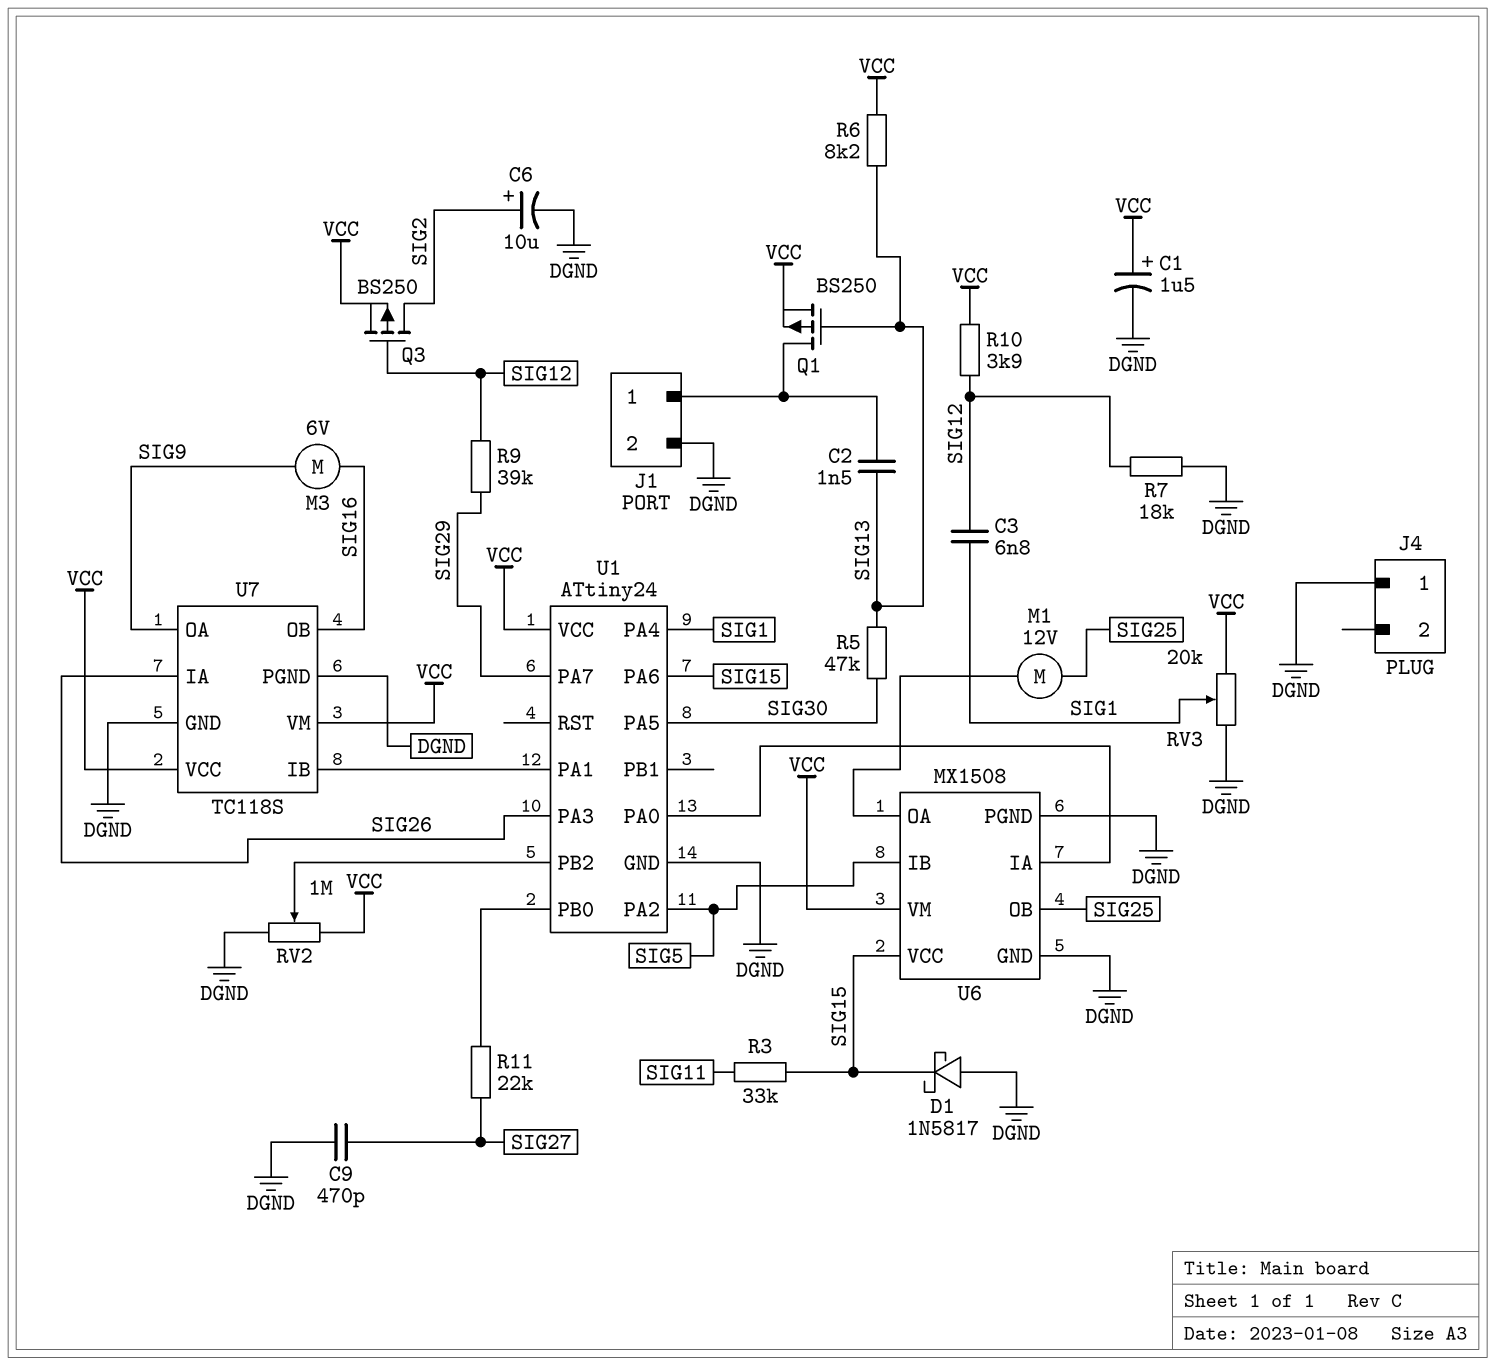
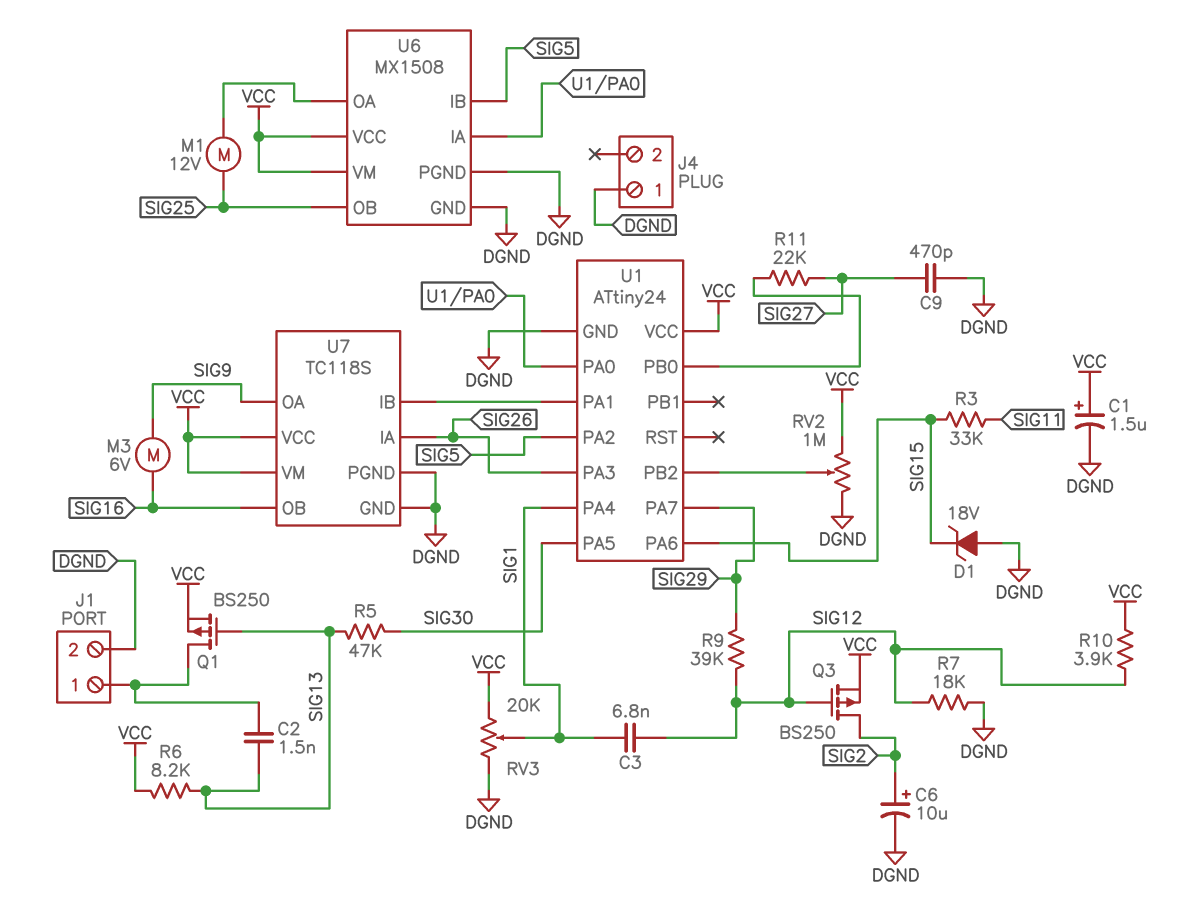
D1: schottky 1N5817 (A DGND, K SIG15) -> zener 18V (A DGND, K SIG15)
U6 pin VCC: SIG15 -> VCC

